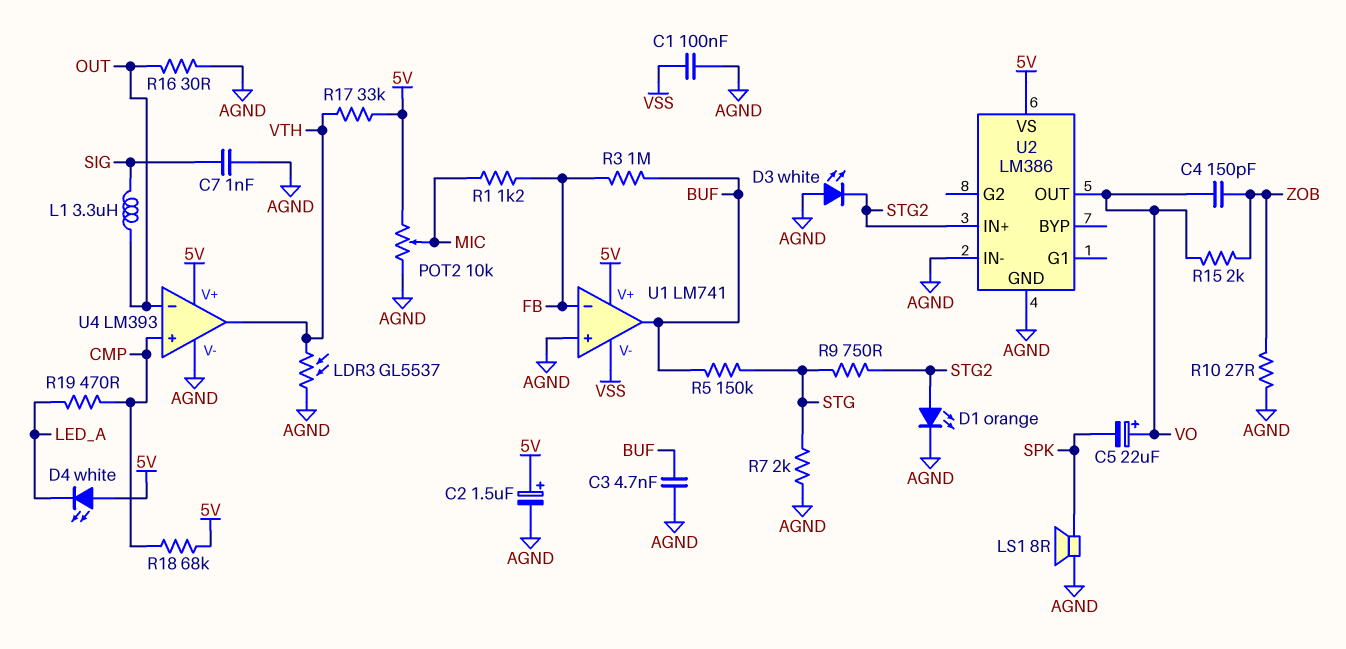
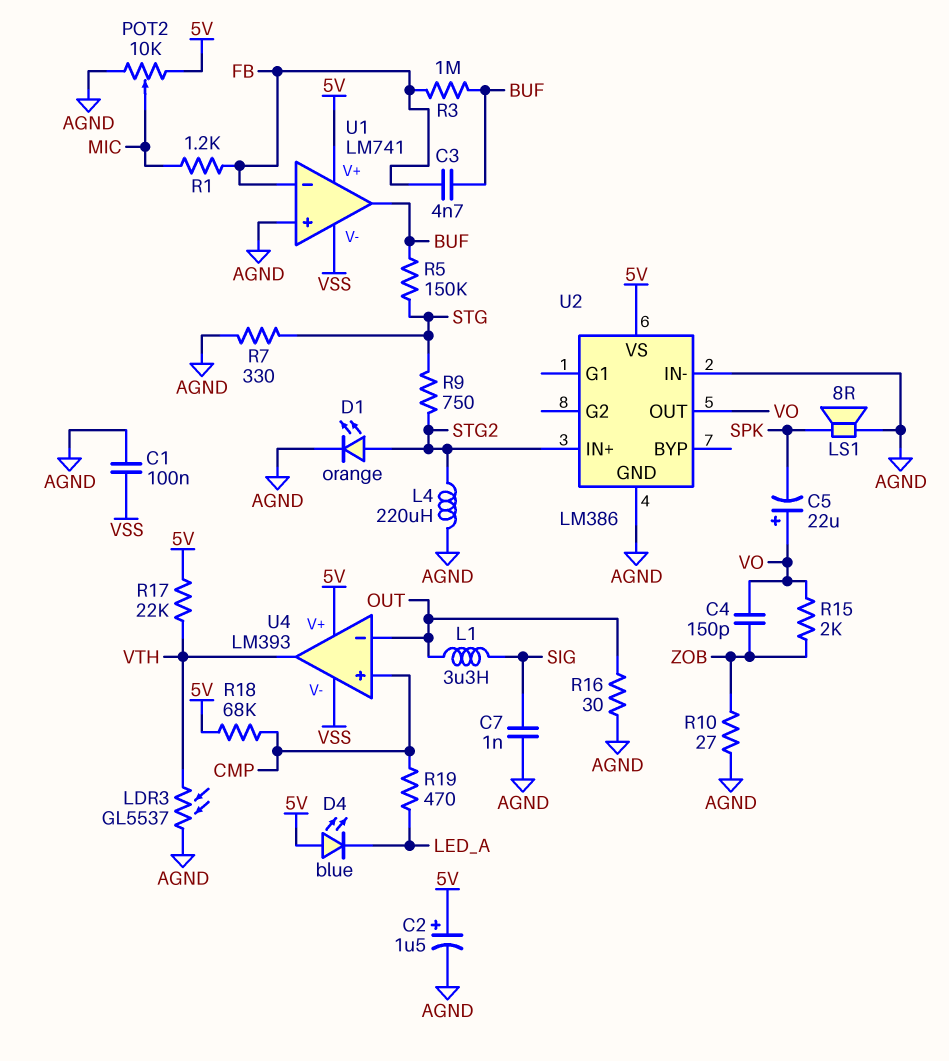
C3: 4.7nF (AGND, BUF) -> 4.7nF (BUF, FB)
D3: LED white (A AGND, K STG2) -> none
D4: LED white (A 5V, K LED_A) -> LED blue (A 5V, K LED_A)
L4: none -> 220uH (AGND, STG2)
R7: 2k (AGND, STG) -> 330 (AGND, STG)
R17: 33k (5V, VTH) -> 22k (5V, VTH)
U4 pin V-: AGND -> VSS

